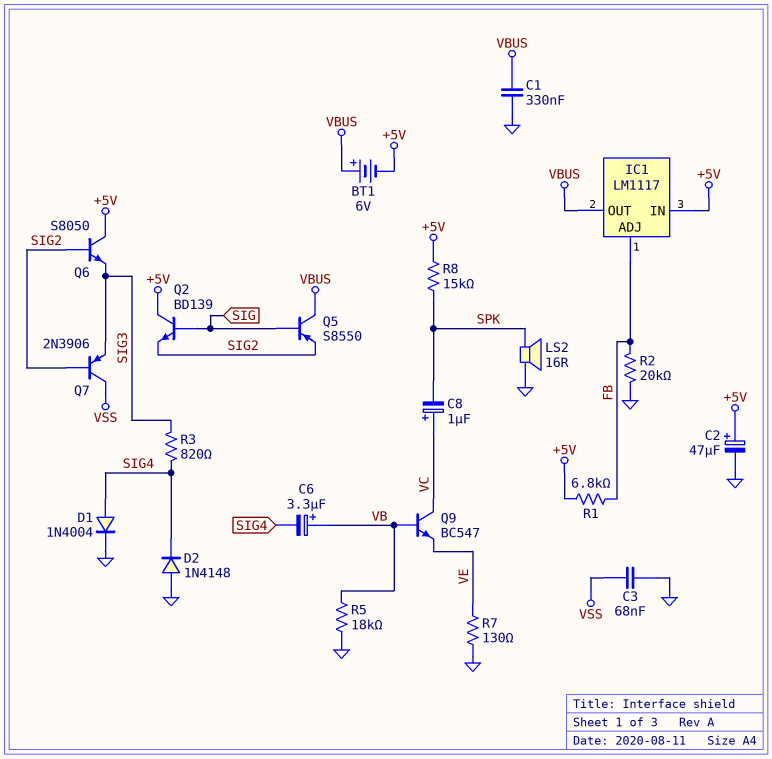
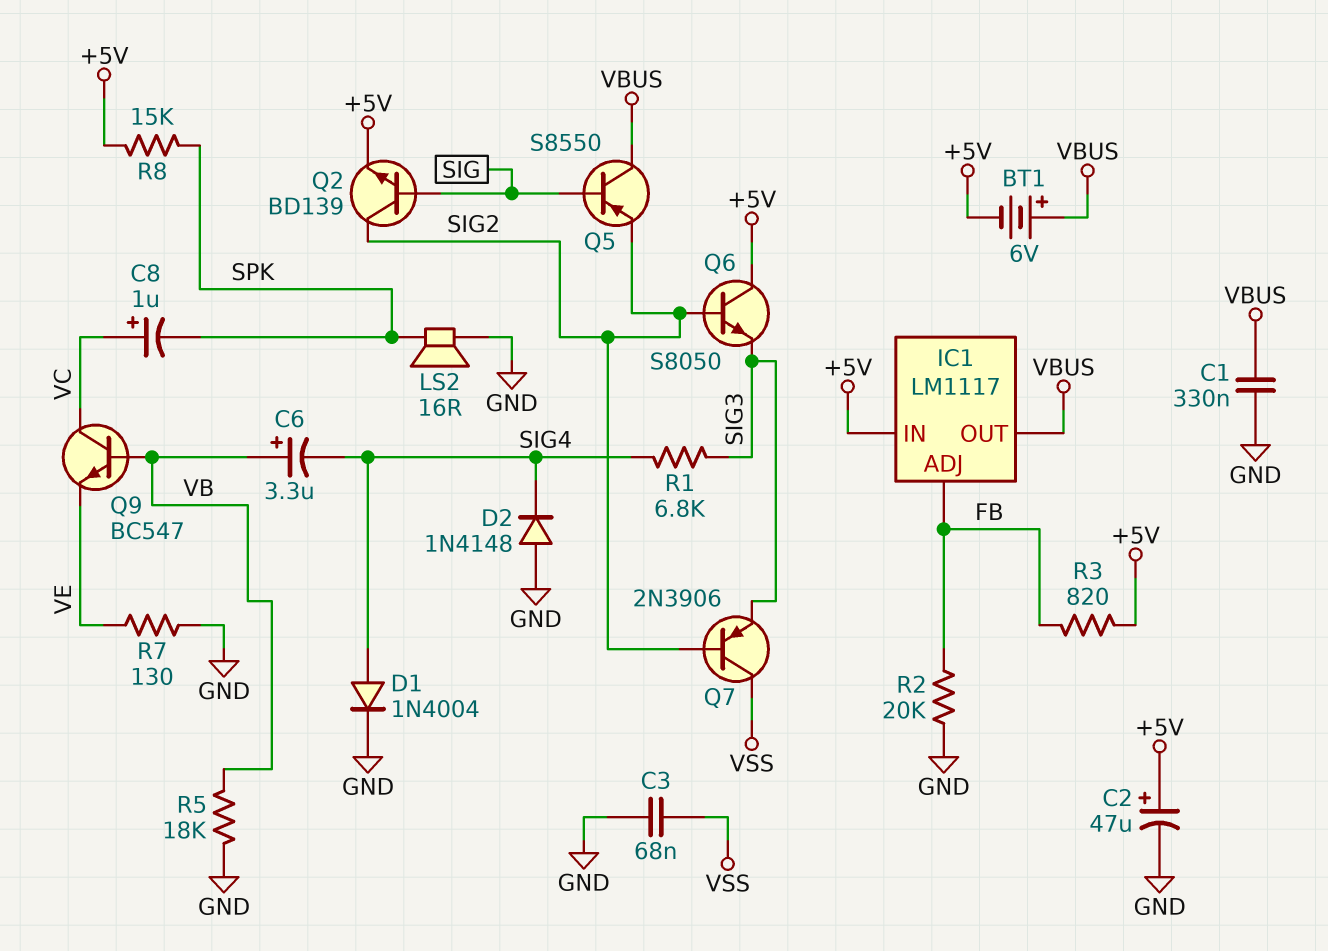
Q2: NPN BD139 (B SIG, C +5V, E SIG2) -> NPN BD139 (B SIG, C SIG2, E +5V)
R1: 6.8k (+5V, FB) -> 6.8k (SIG3, SIG4)
R3: 820 (SIG3, SIG4) -> 820 (+5V, FB)

